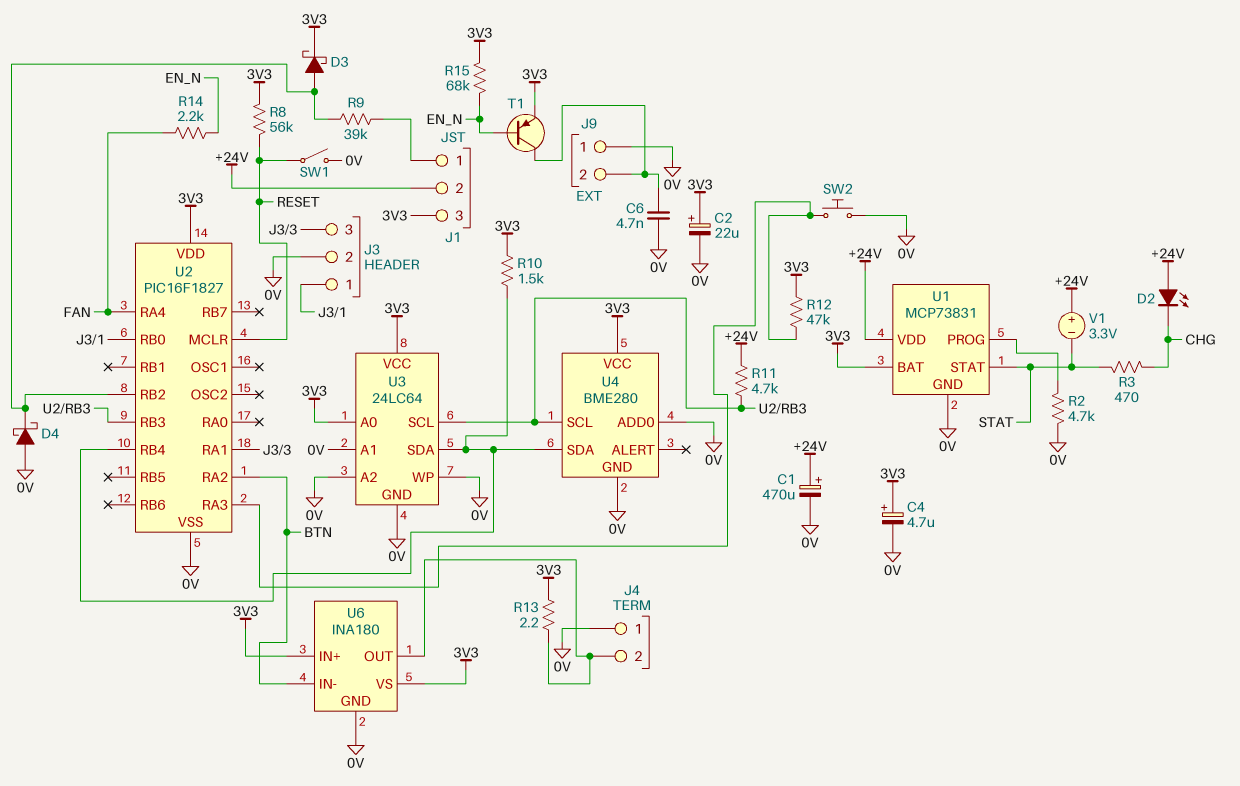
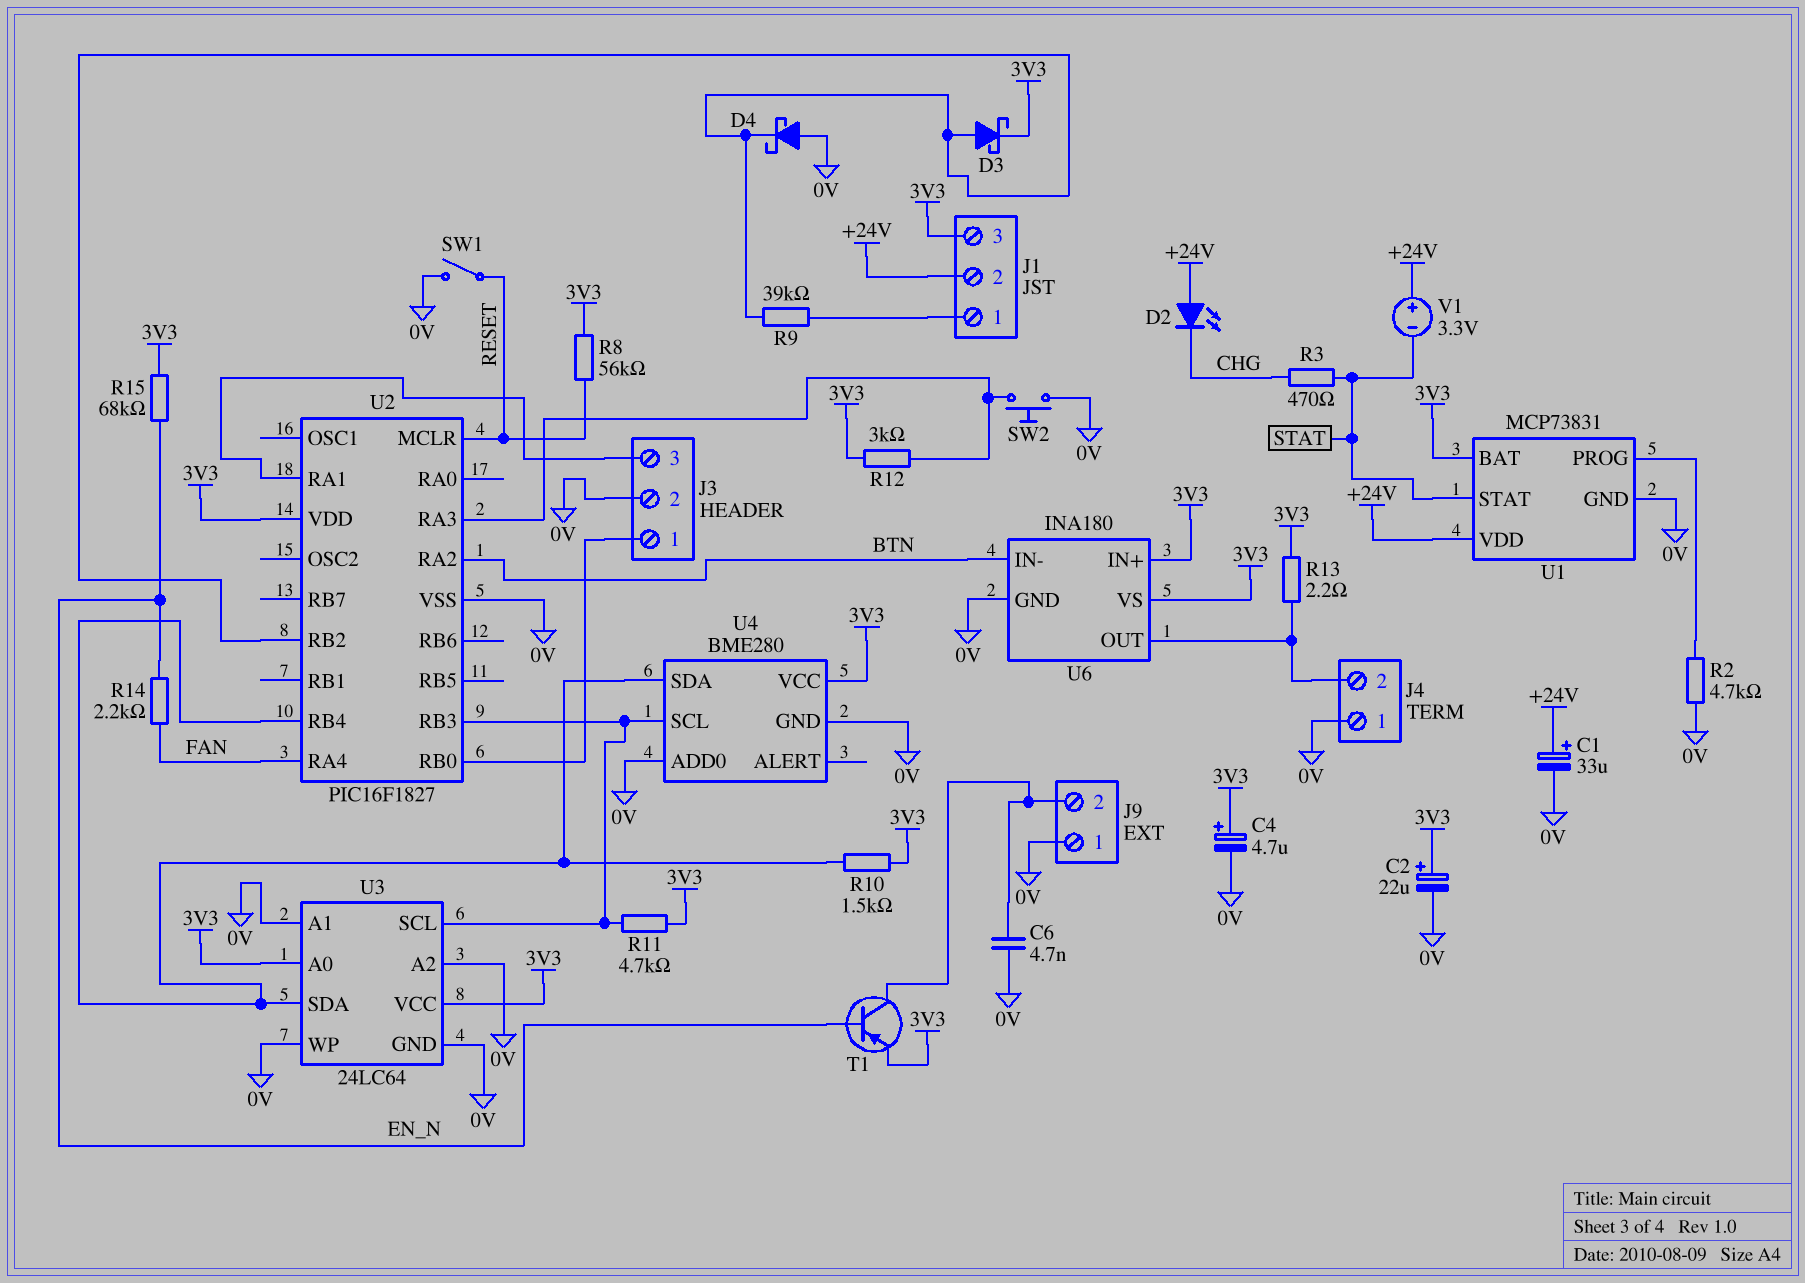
C1: 470uF (plus +24V, minus 0V) -> 33uF (plus +24V, minus 0V)
R11: 4.7k (+24V, U2/RB3) -> 4.7k (3V3, U2/RB3)
R12: 47k (3V3, U2/RA3) -> 3k (3V3, U2/RA3)

